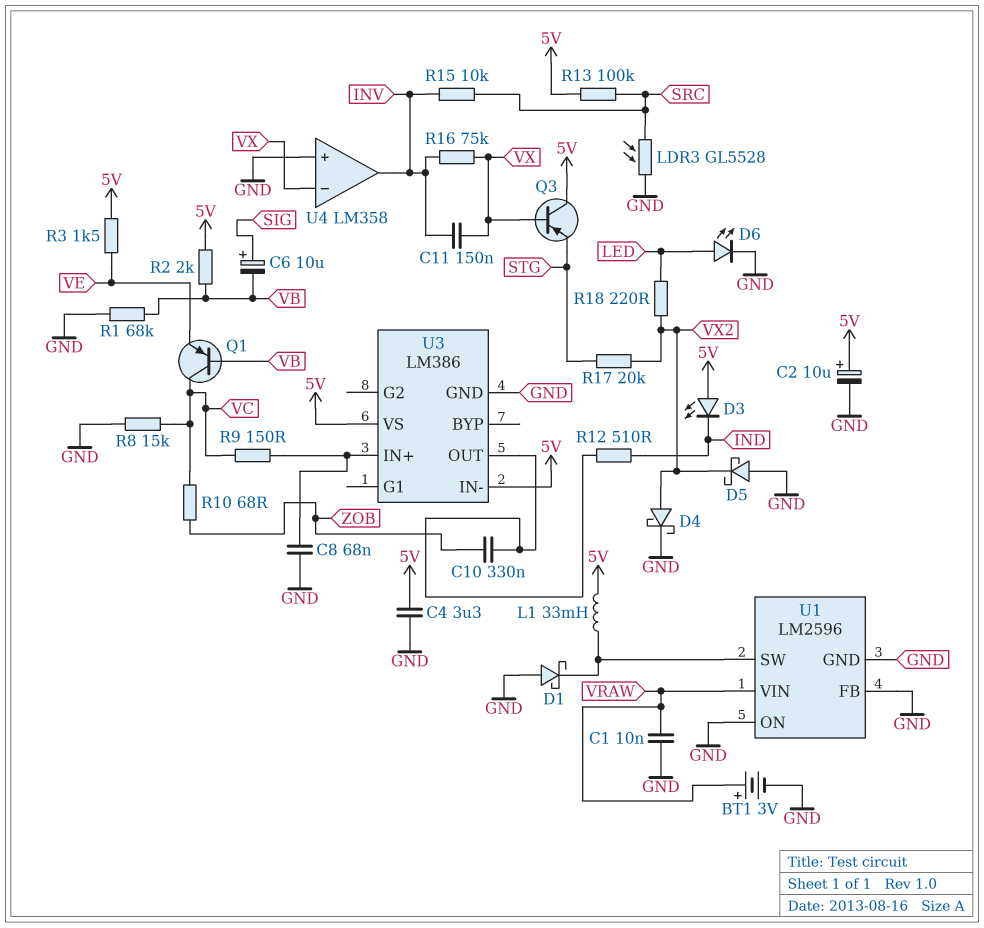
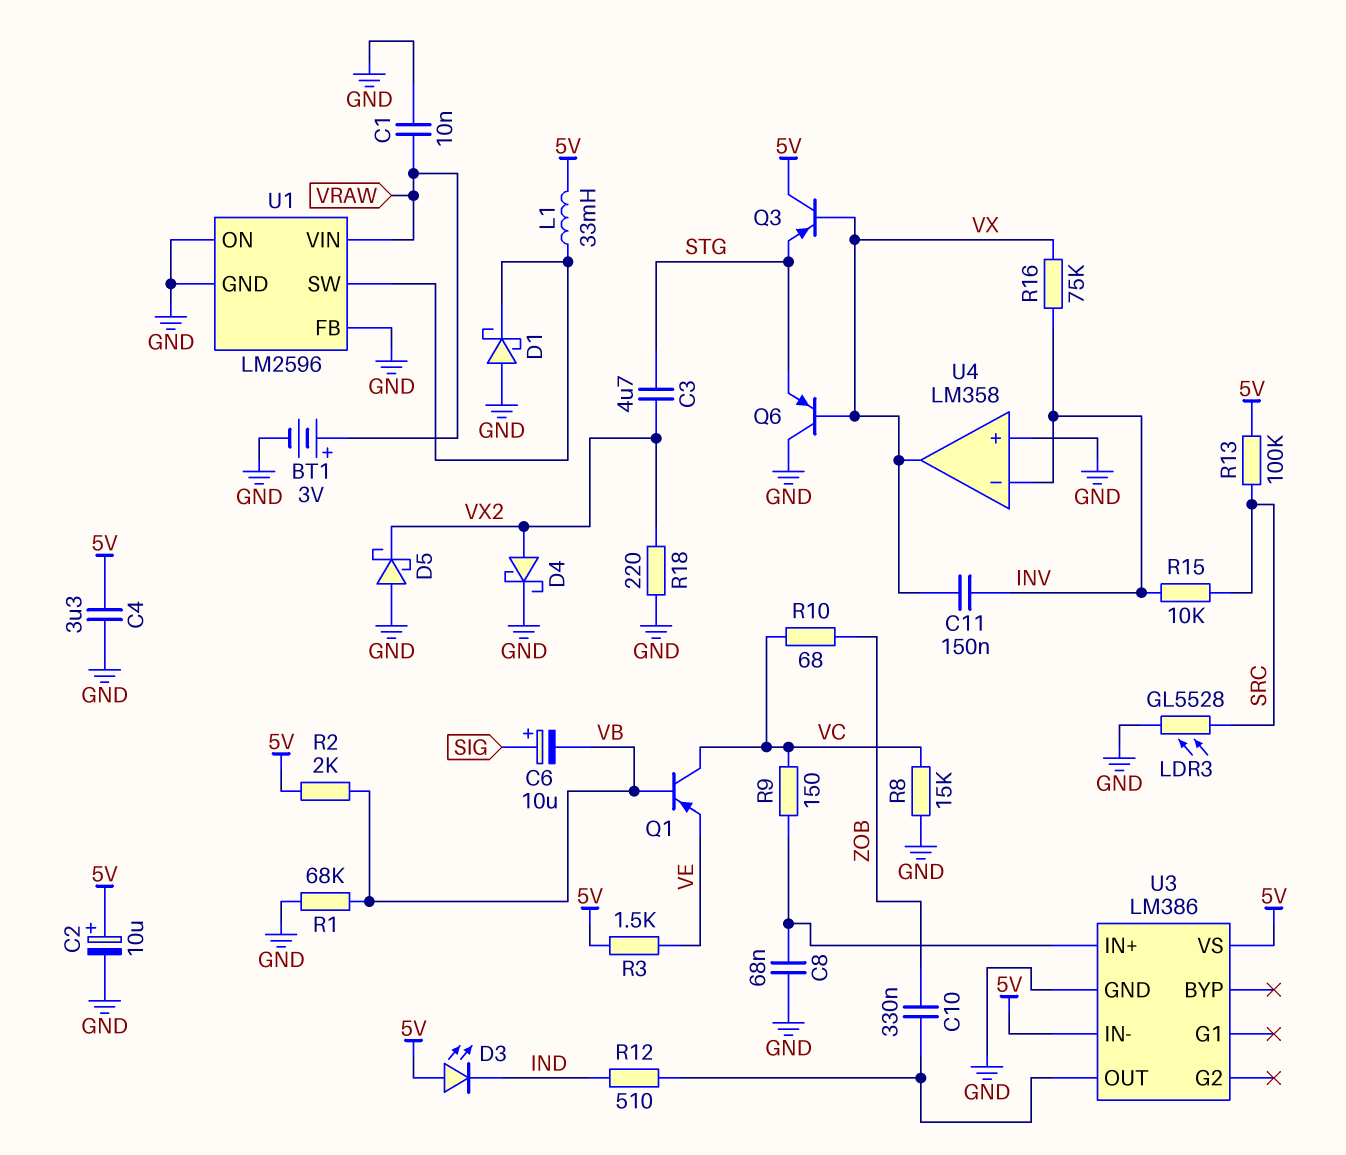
C3: none -> 4.7uF (STG, VX2)
D6: LED (A LED, K GND) -> none
Q6: none -> PNP (B VX, C GND, E STG)
R17: 20k (STG, VX2) -> none
R18: 220 (LED, VX2) -> 220 (GND, VX2)
U4 pin in-: VX -> INV
U4 pin out: INV -> VX

